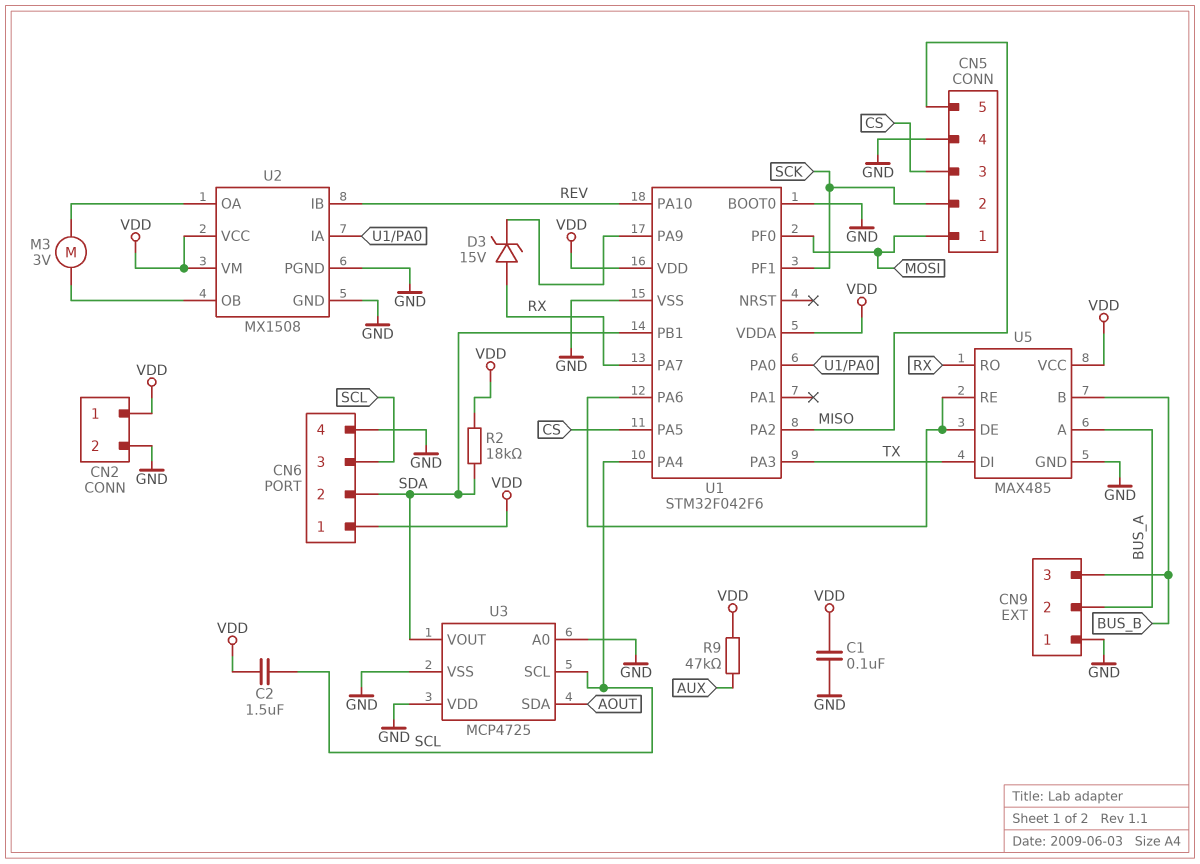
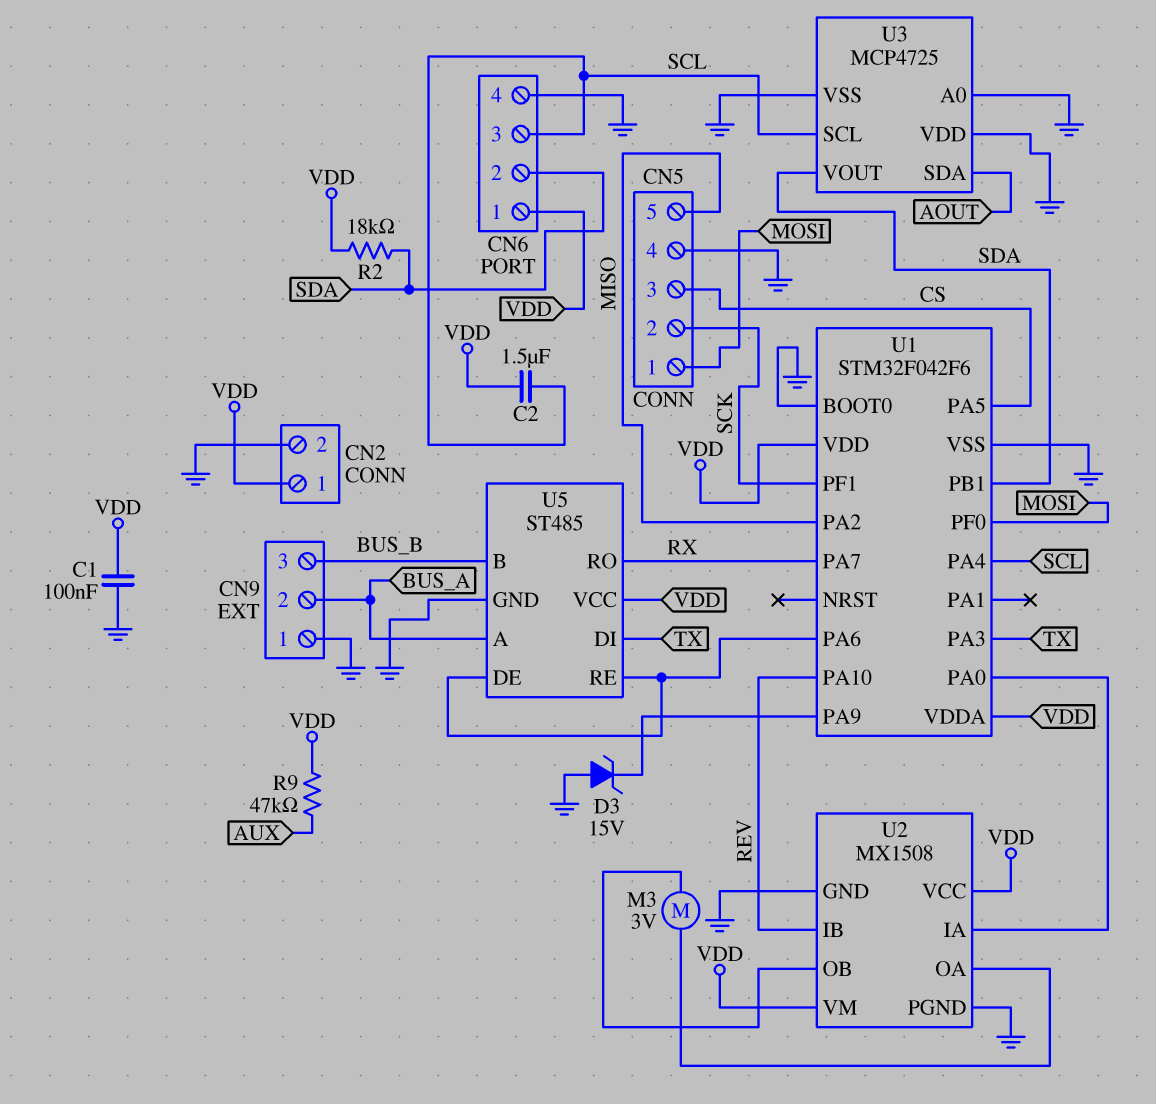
D3: zener 15V (A RX, K U1/PA9) -> zener 15V (A GND, K U1/PA9)
U5: MAX485 -> ST485

